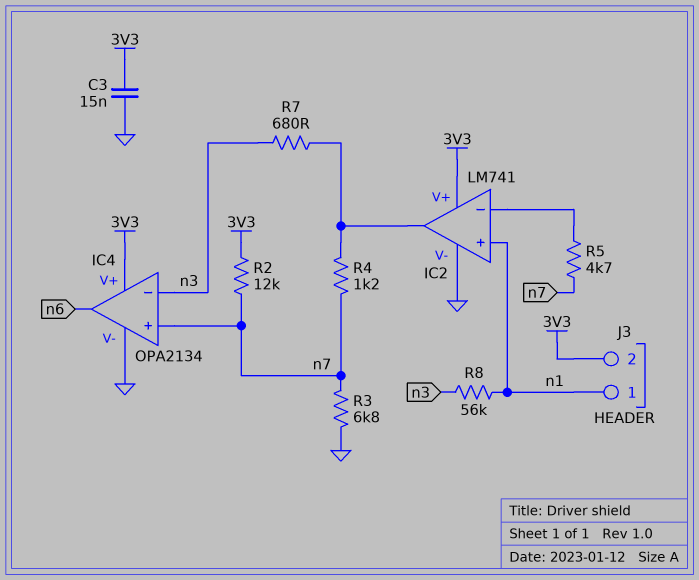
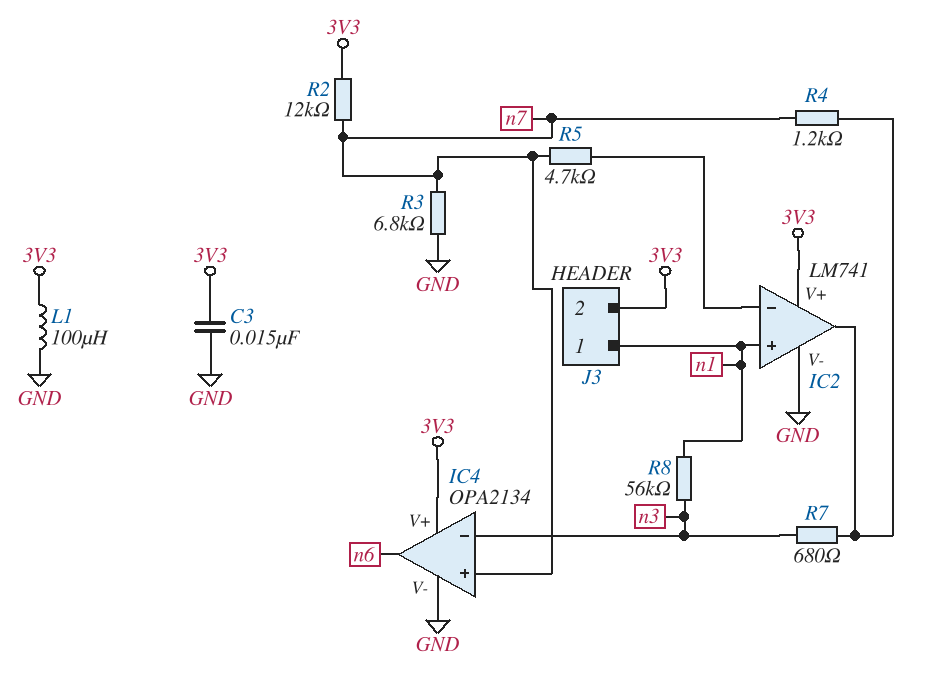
L1: none -> 100uH (3V3, GND)

